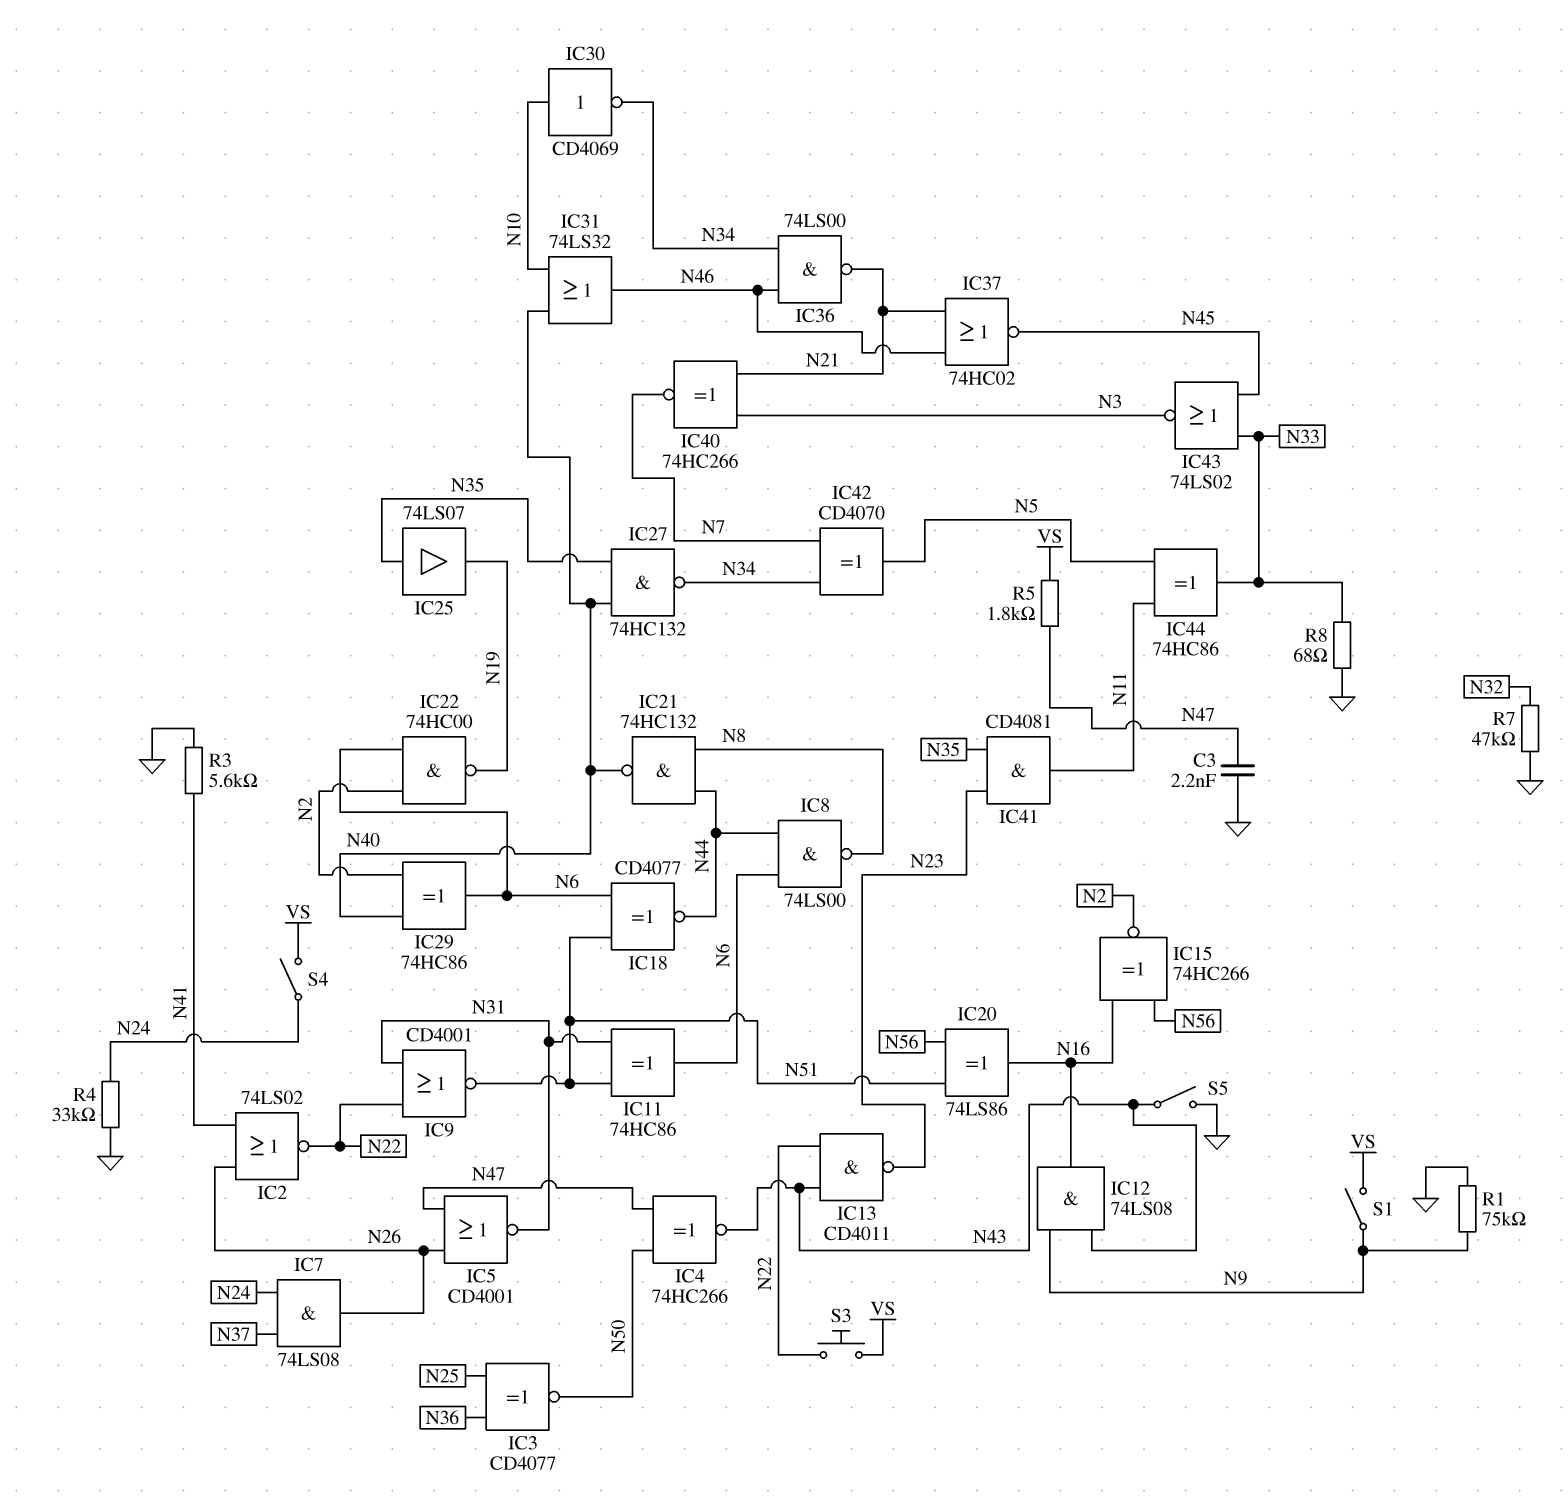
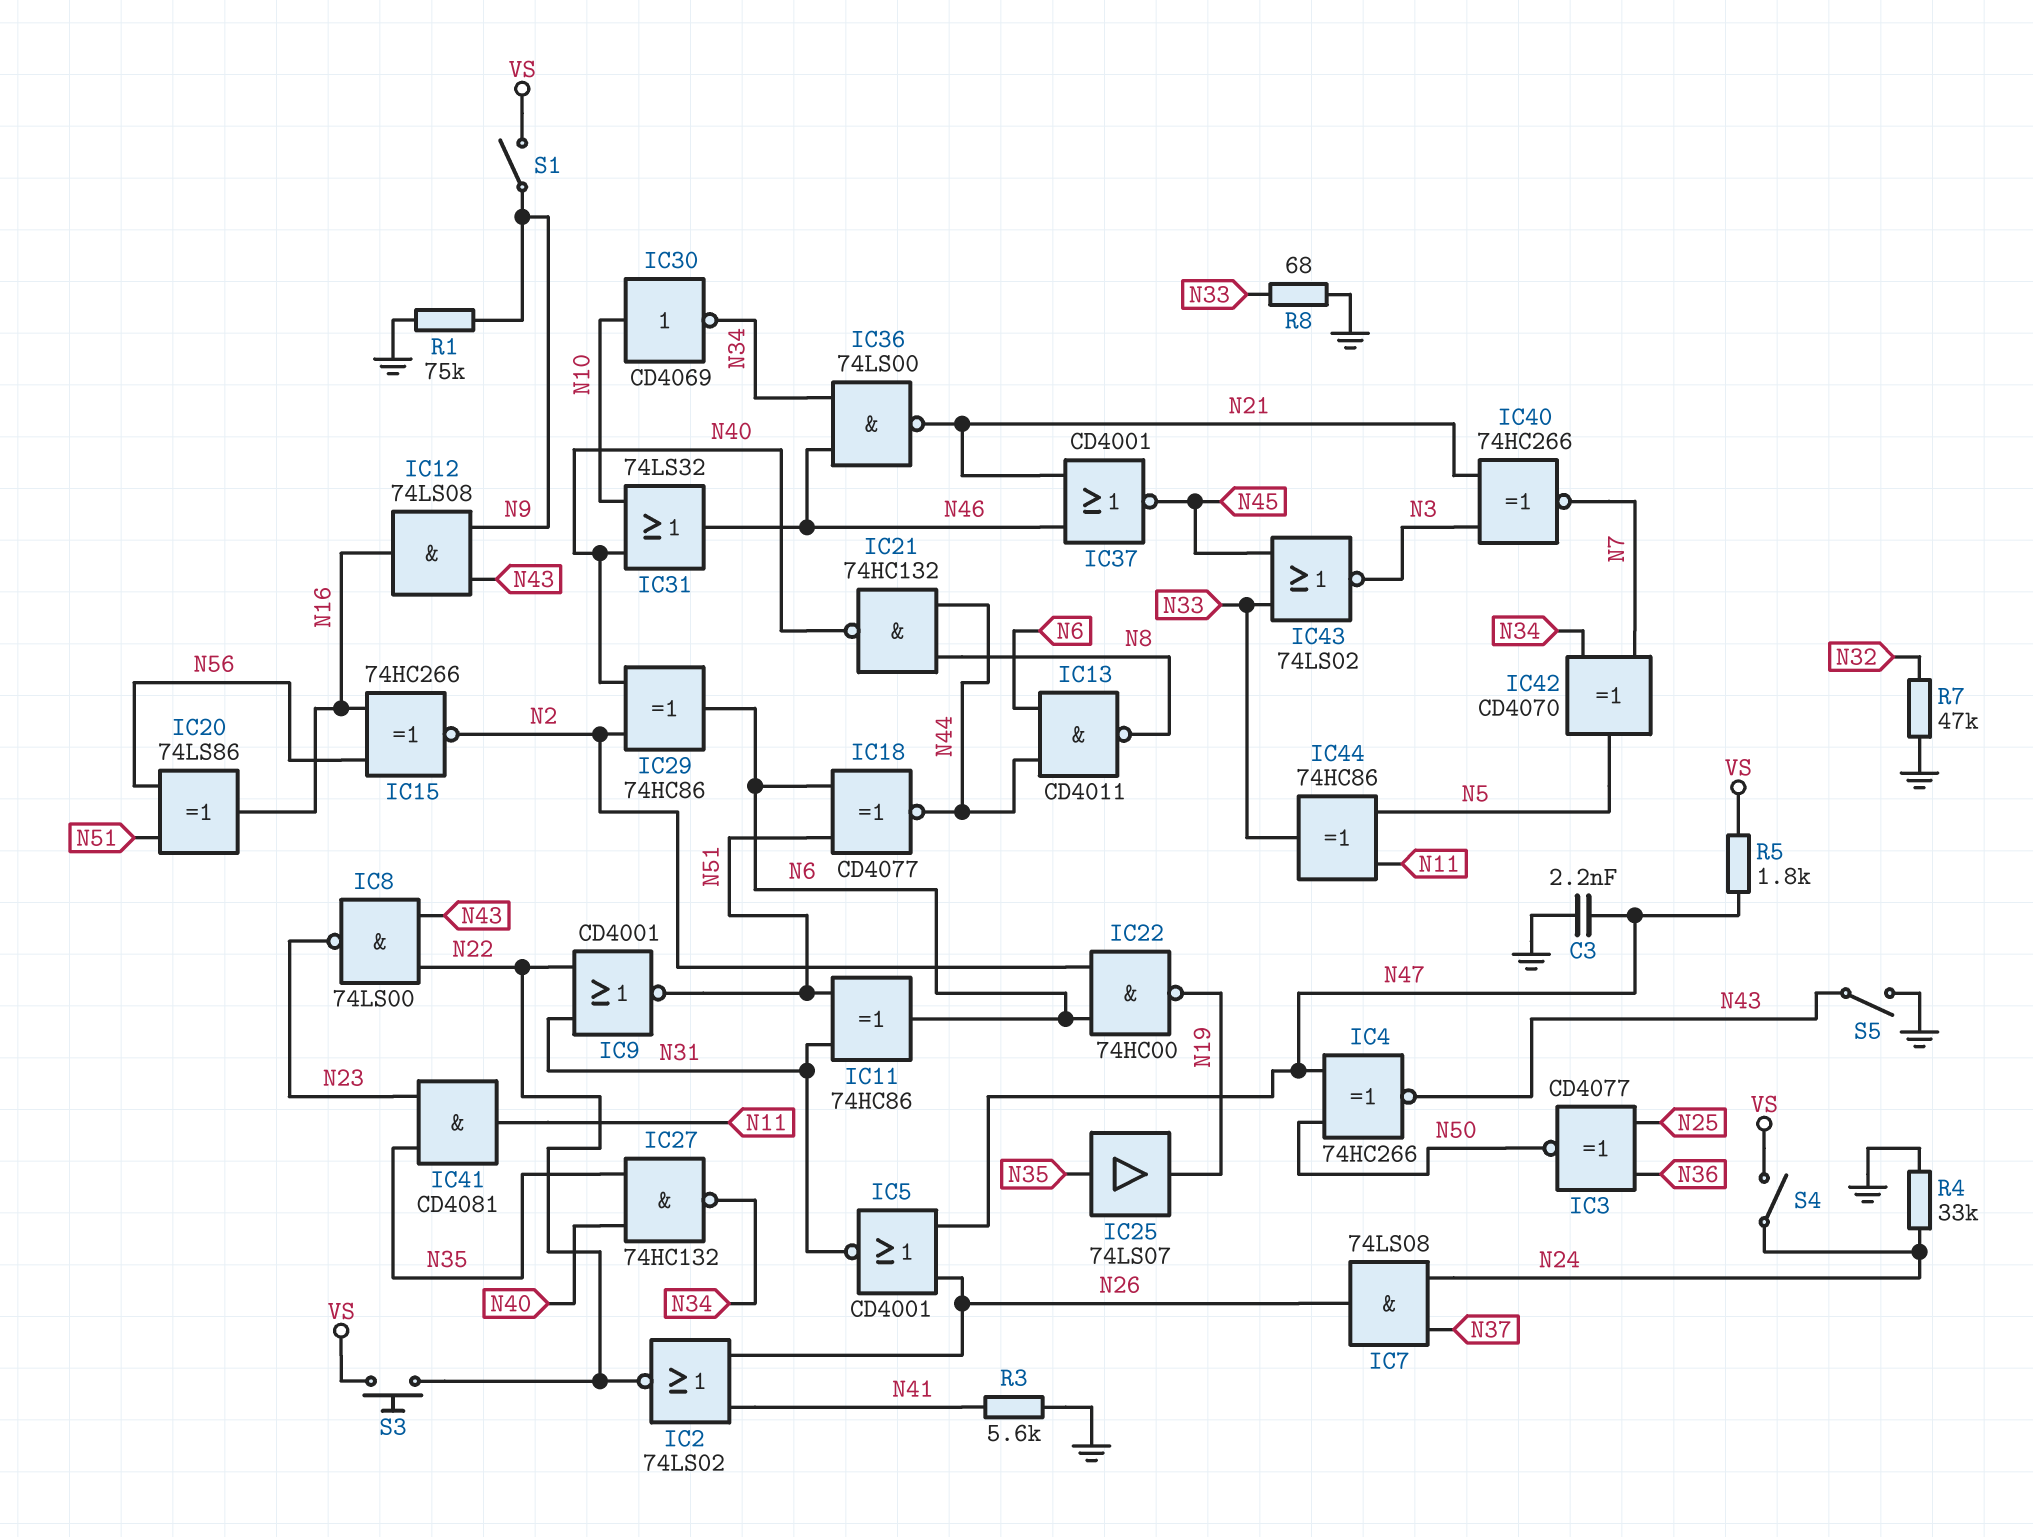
IC8: NAND 74LS00 (in N6, in N44, out N8) -> NAND 74LS00 (in N22, in N43, out N23)
IC13: NAND CD4011 (in N22, in N43, out N23) -> NAND CD4011 (in N6, in N44, out N8)
IC37: NOR 74HC02 (in N21, in N46, out N45) -> NOR CD4001 (in N21, in N46, out N45)

